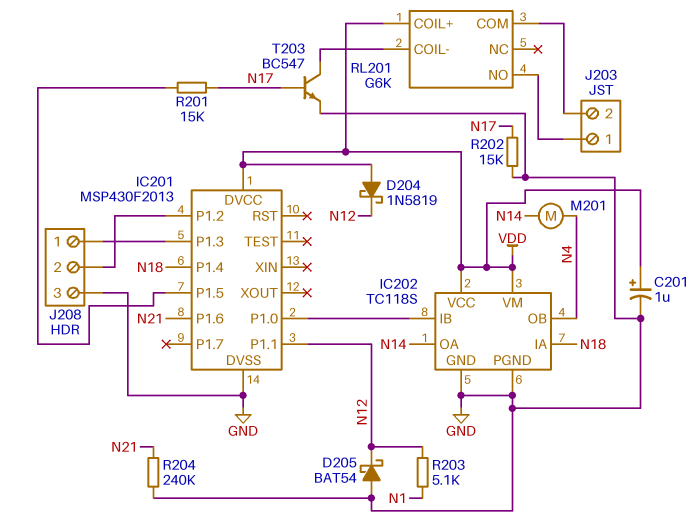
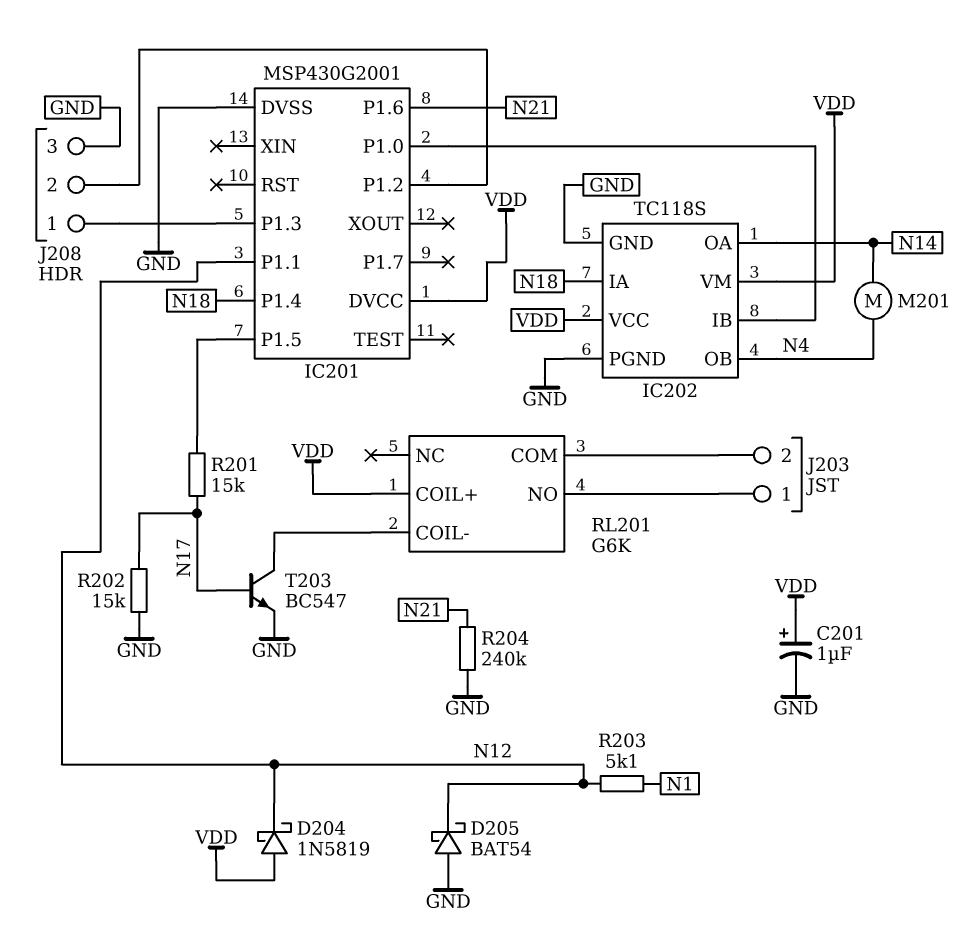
IC201: MSP430F2013 -> MSP430G2001

